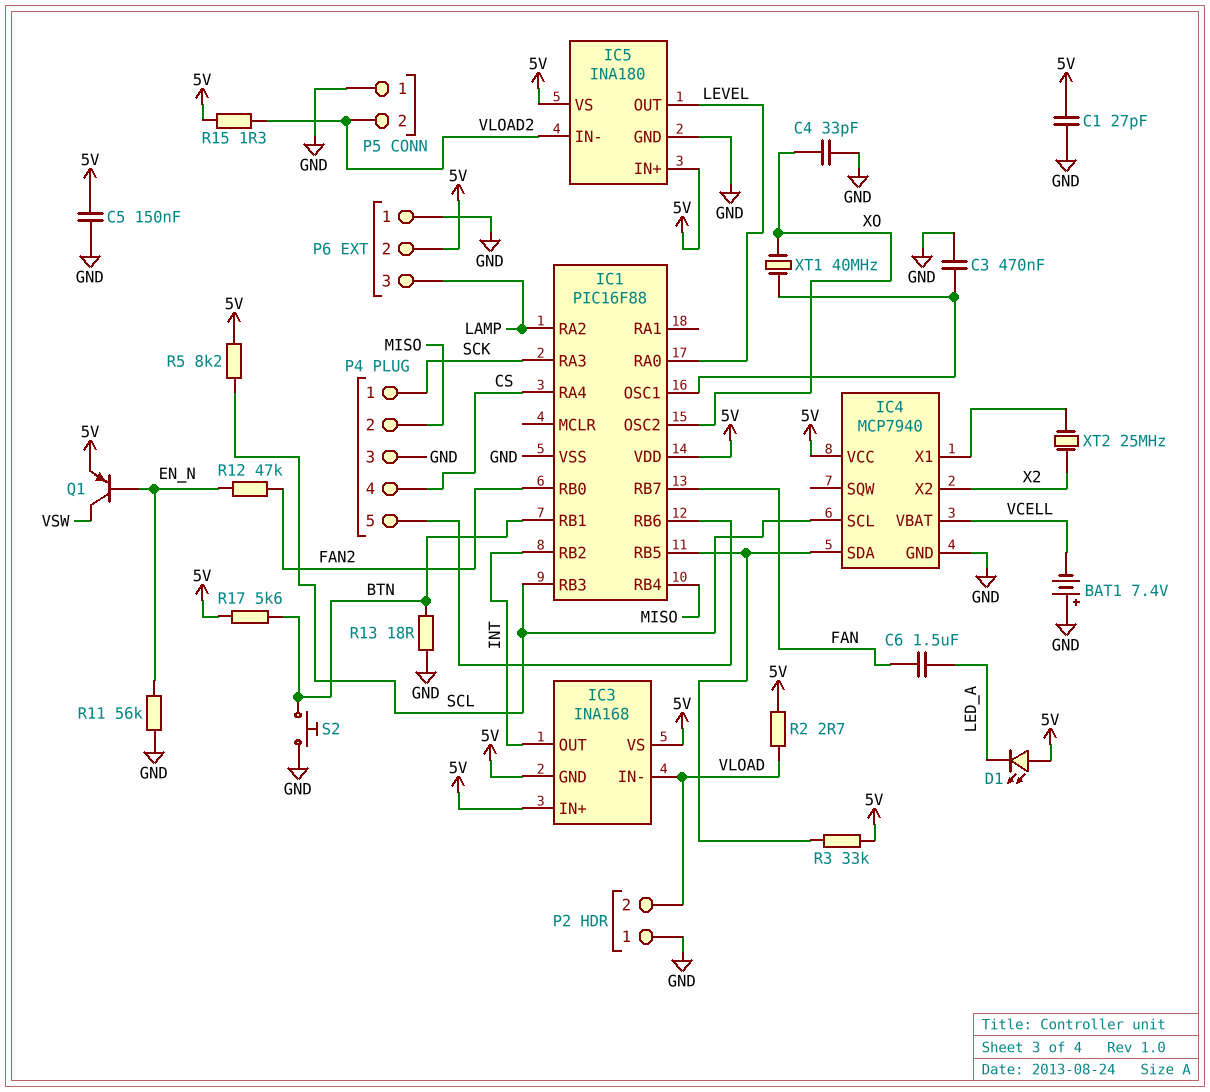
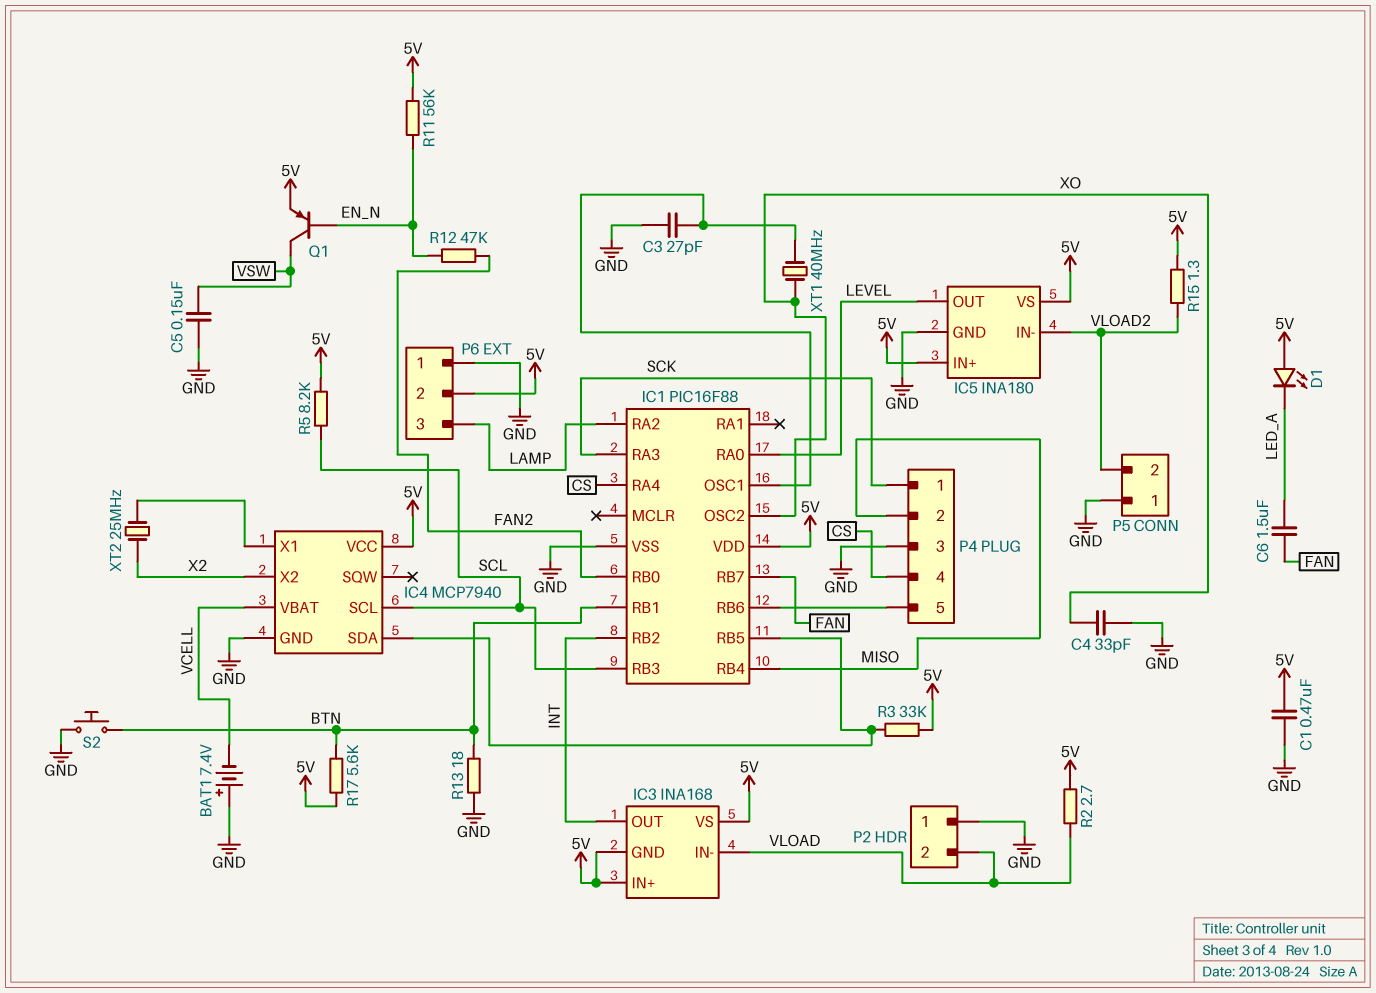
C1: 27pF (5V, GND) -> 470nF (5V, GND)
C3: 470nF (GND, IC1/OSC1) -> 27pF (GND, IC1/OSC1)
C5: 150nF (5V, GND) -> 150nF (GND, VSW)
R11: 56k (EN_N, GND) -> 56k (5V, EN_N)

